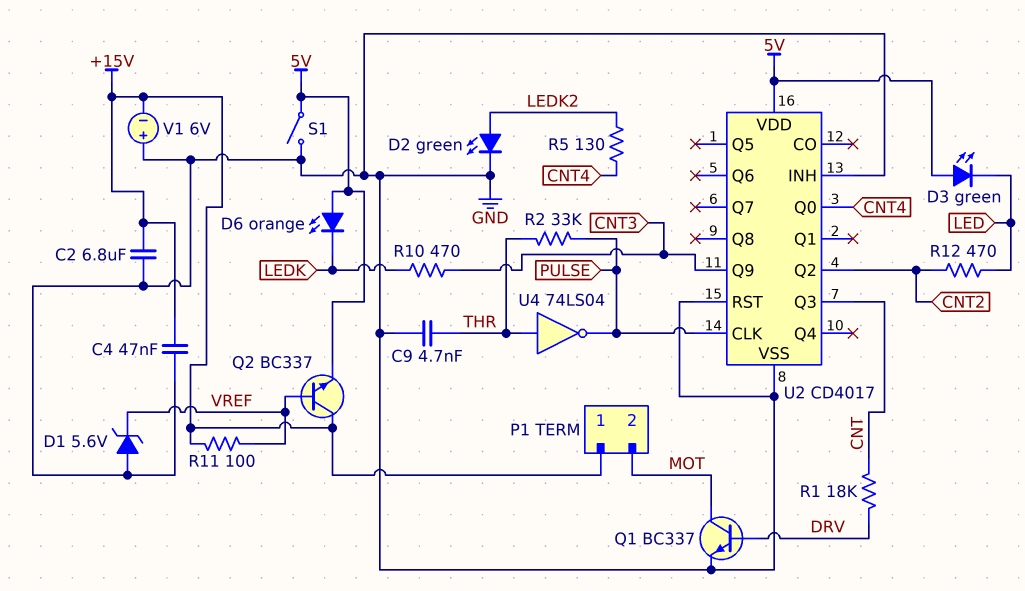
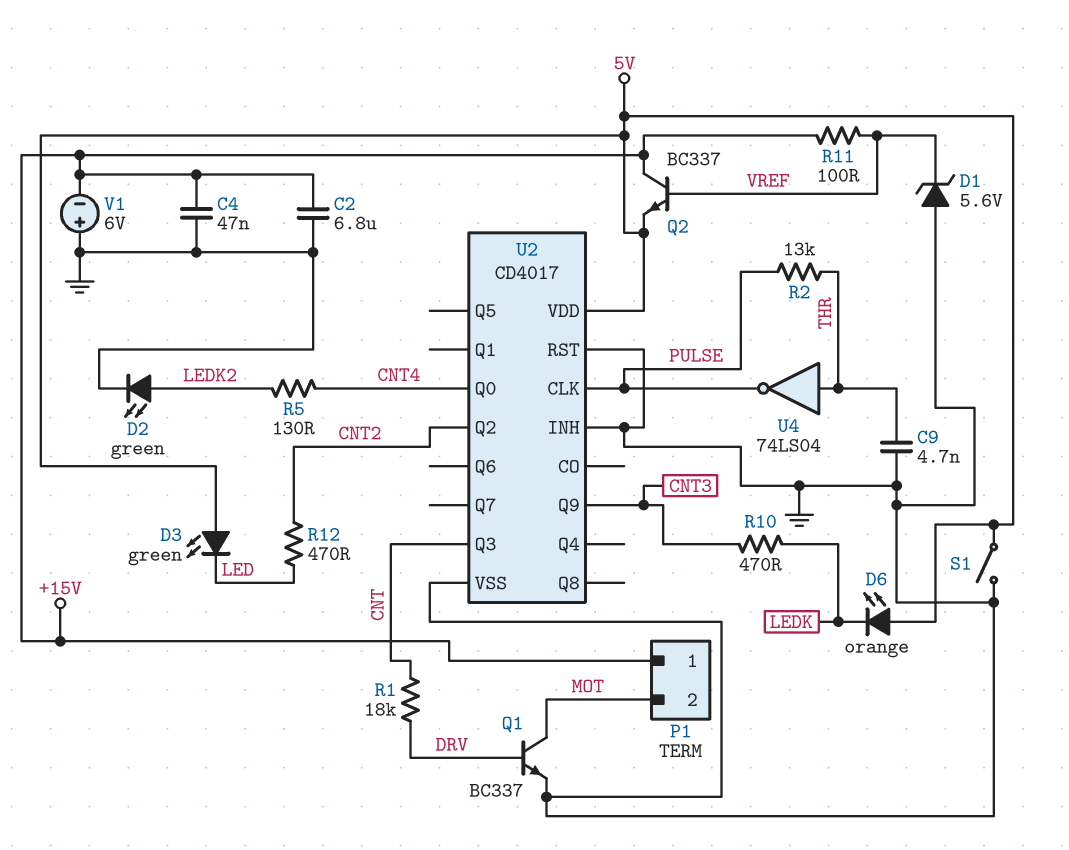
R2: 33k (PULSE, THR) -> 13k (PULSE, THR)

